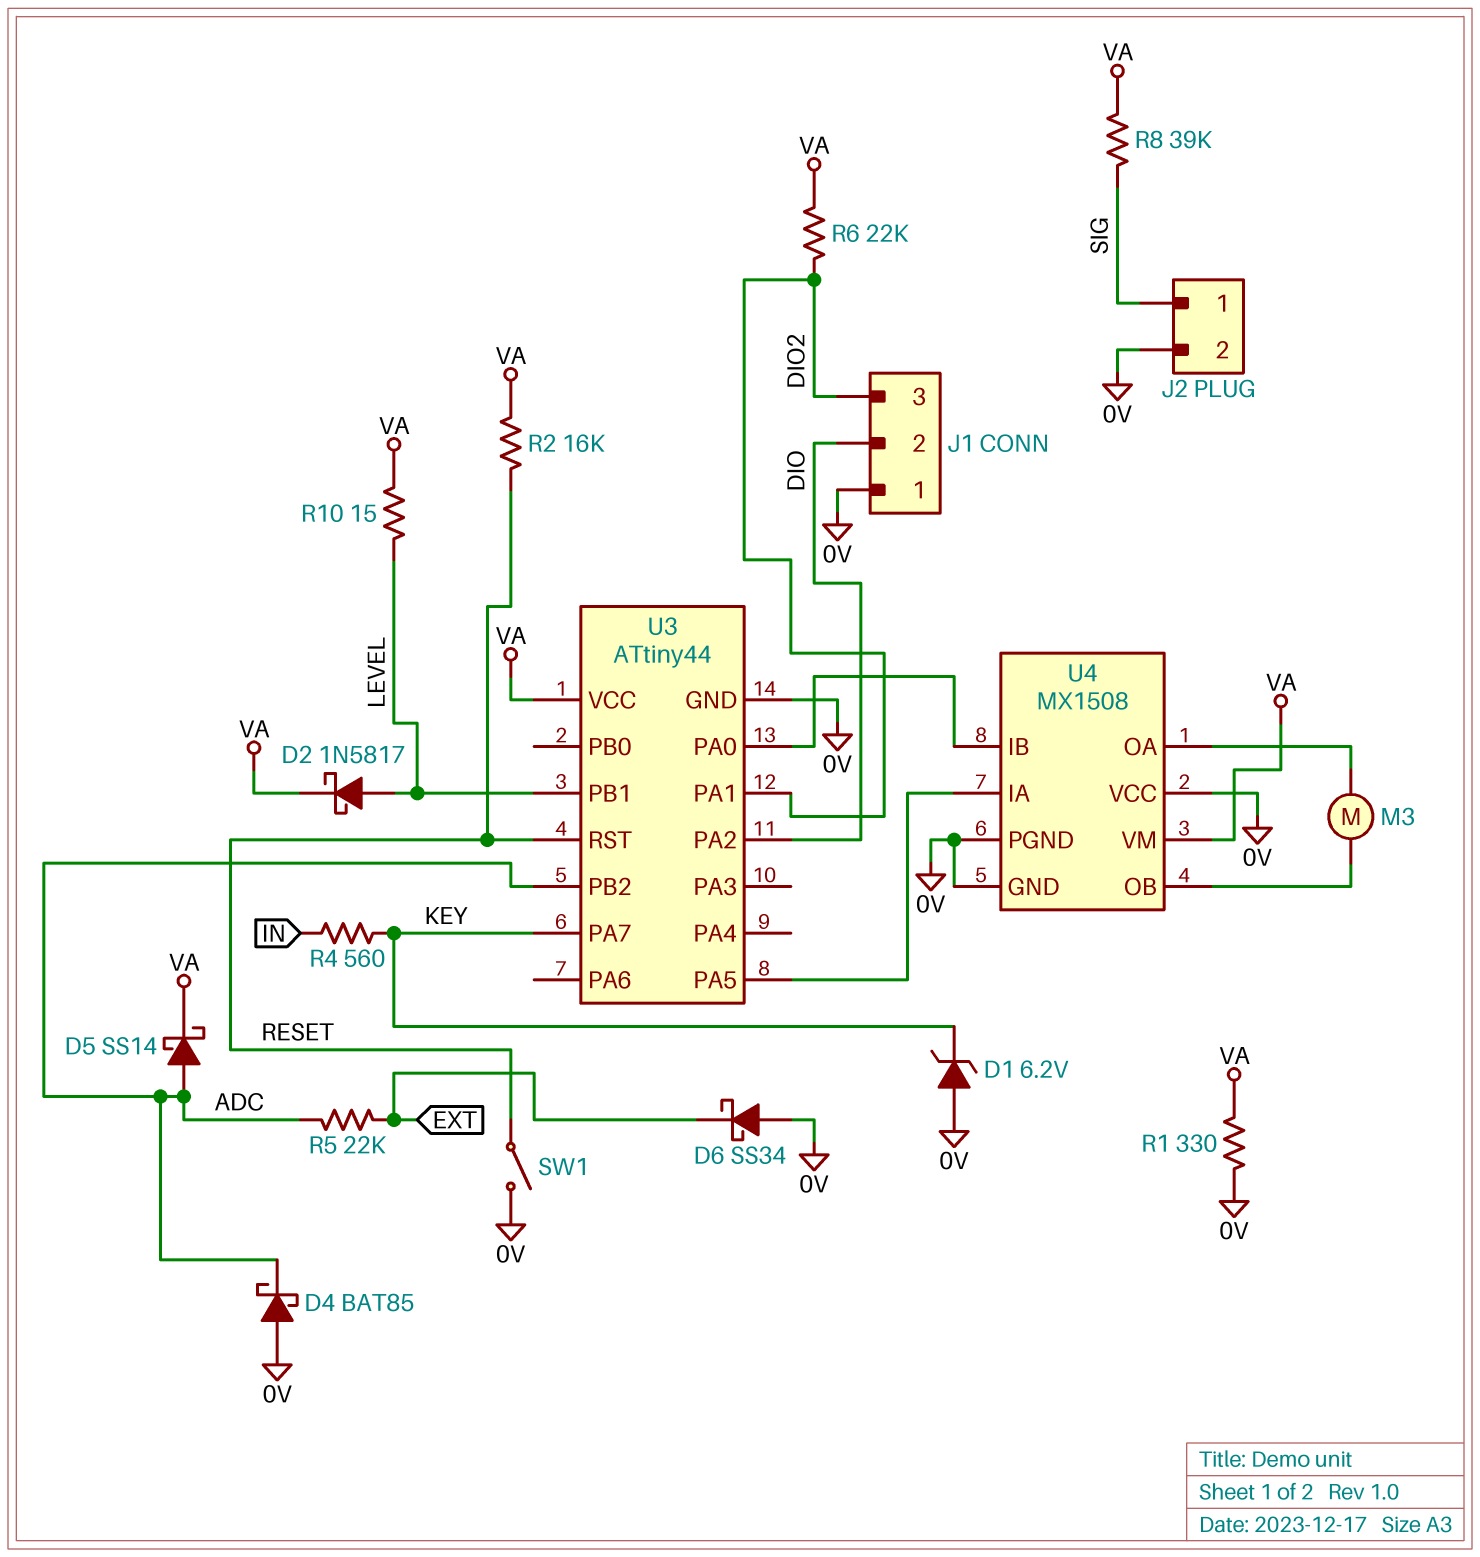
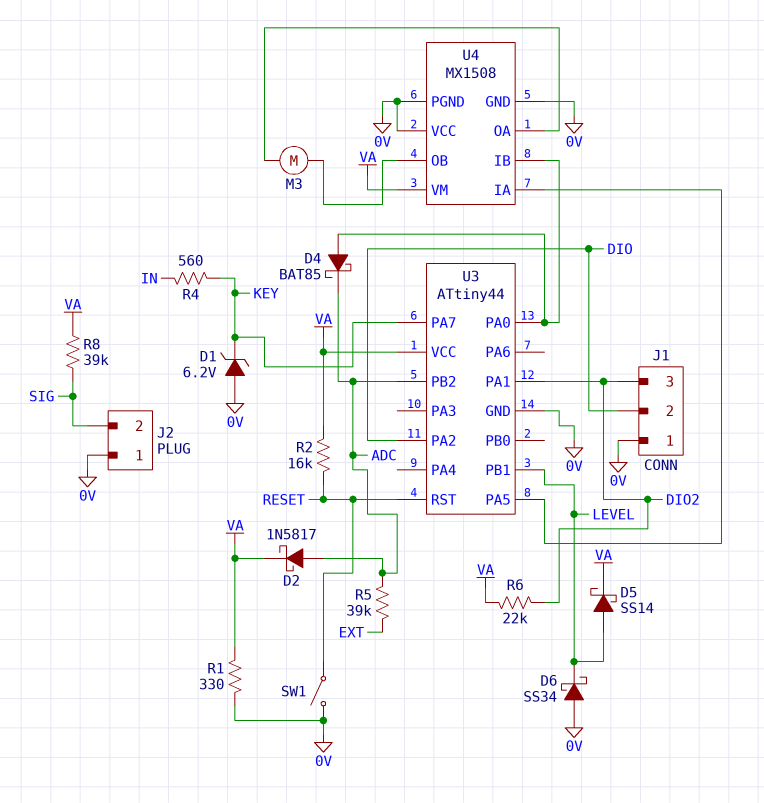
D2: schottky 1N5817 (A LEVEL, K VA) -> schottky 1N5817 (A ADC, K VA)
D4: schottky BAT85 (A 0V, K ADC) -> schottky BAT85 (A U3/PA0, K ADC)
D5: schottky SS14 (A ADC, K VA) -> schottky SS14 (A LEVEL, K VA)
D6: schottky SS34 (A 0V, K EXT) -> schottky SS34 (A 0V, K LEVEL)
J2 pin 1: SIG -> 0V
J2 pin 2: 0V -> SIG
R5: 22k (ADC, EXT) -> 39k (ADC, EXT)
R10: 15 (LEVEL, VA) -> none

